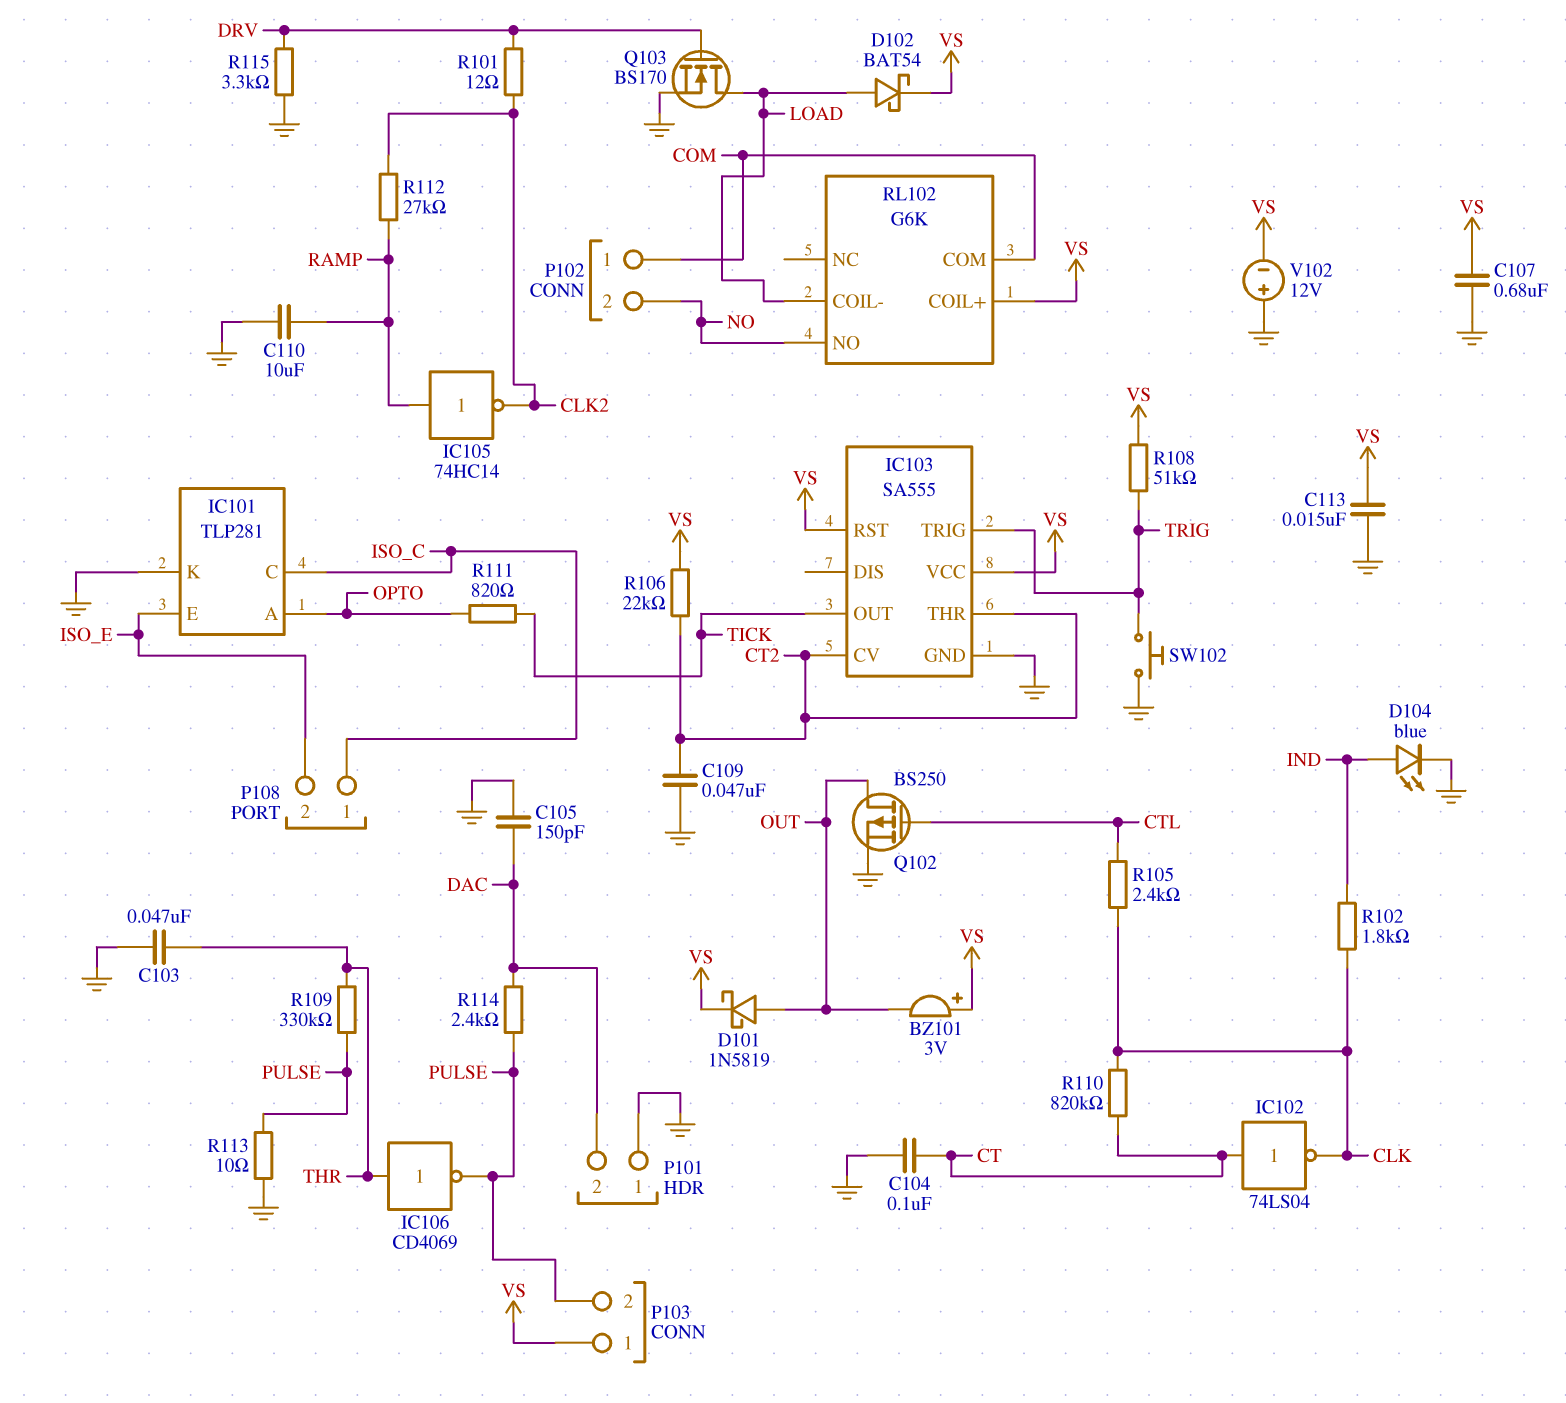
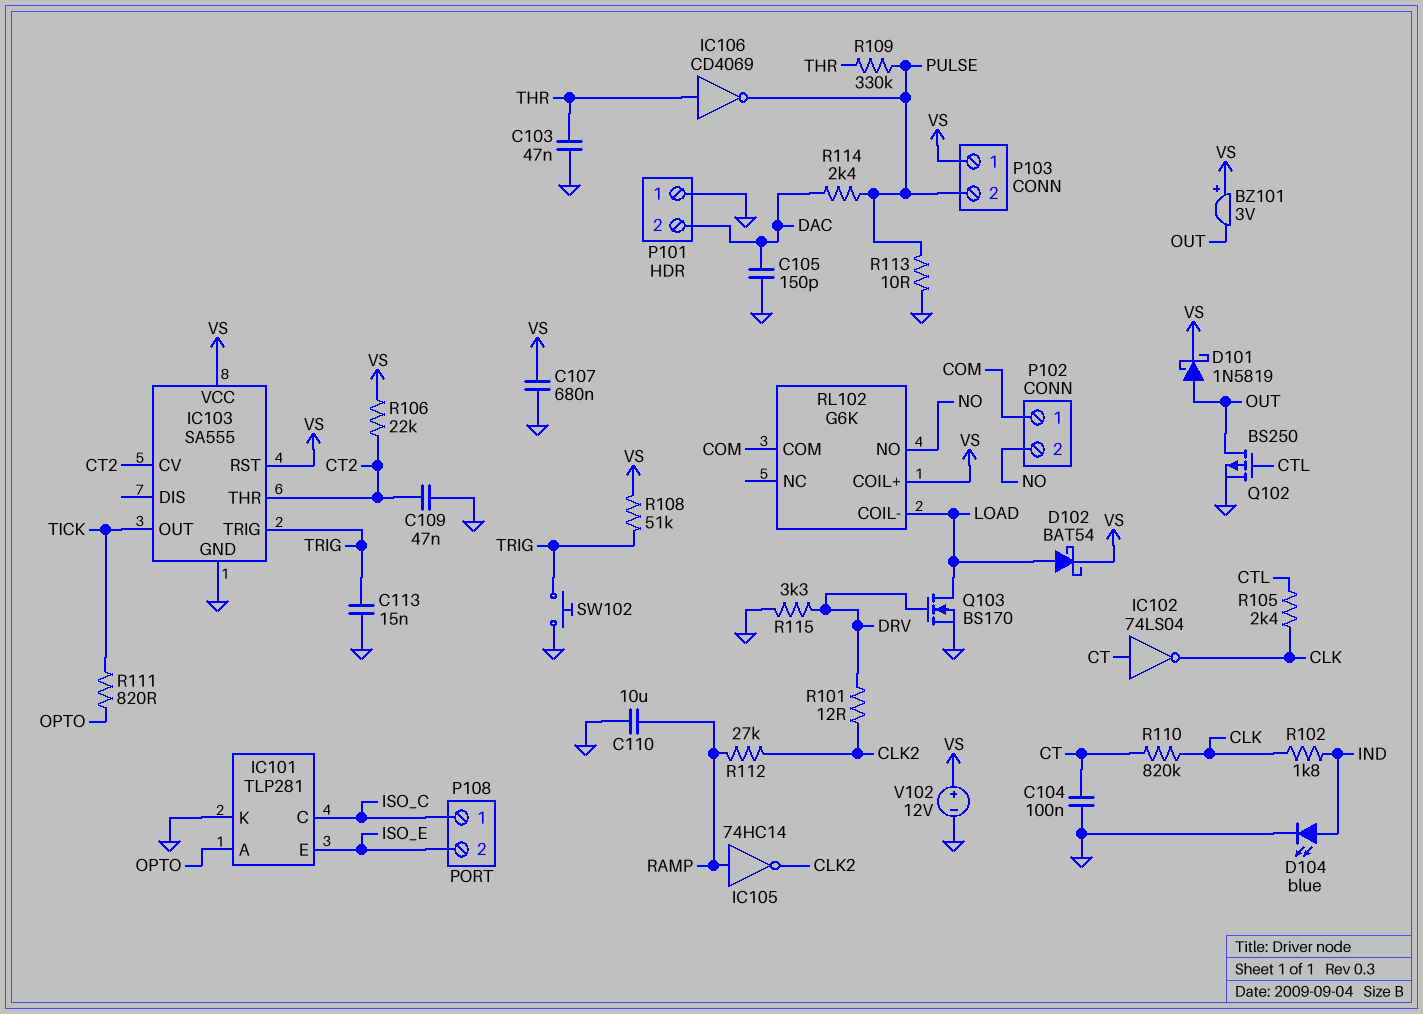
C113: 15nF (GND, VS) -> 15nF (GND, TRIG)
V102: 12V (plus GND, minus VS) -> 12V (plus VS, minus GND)

